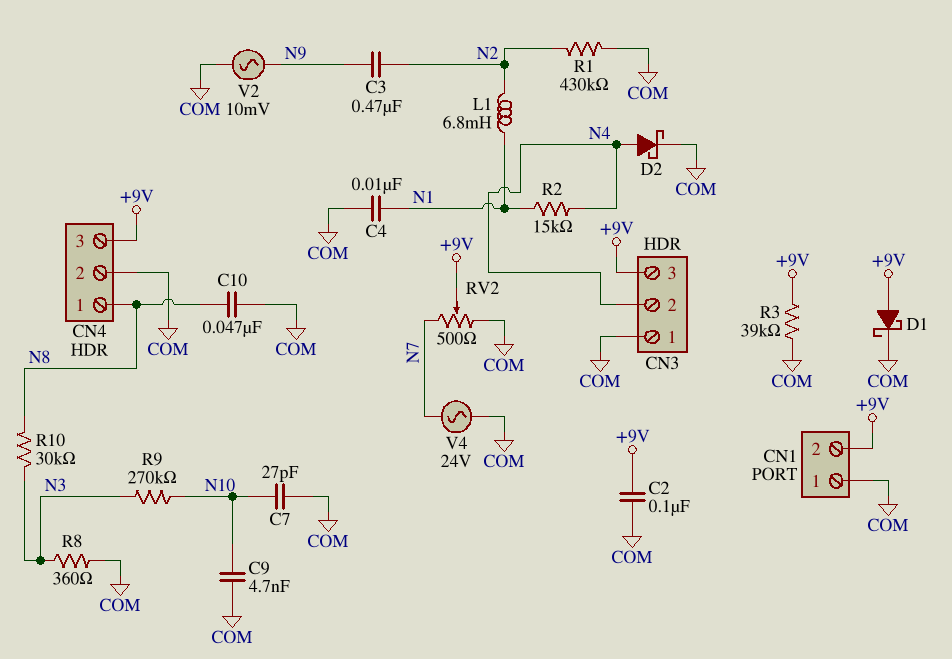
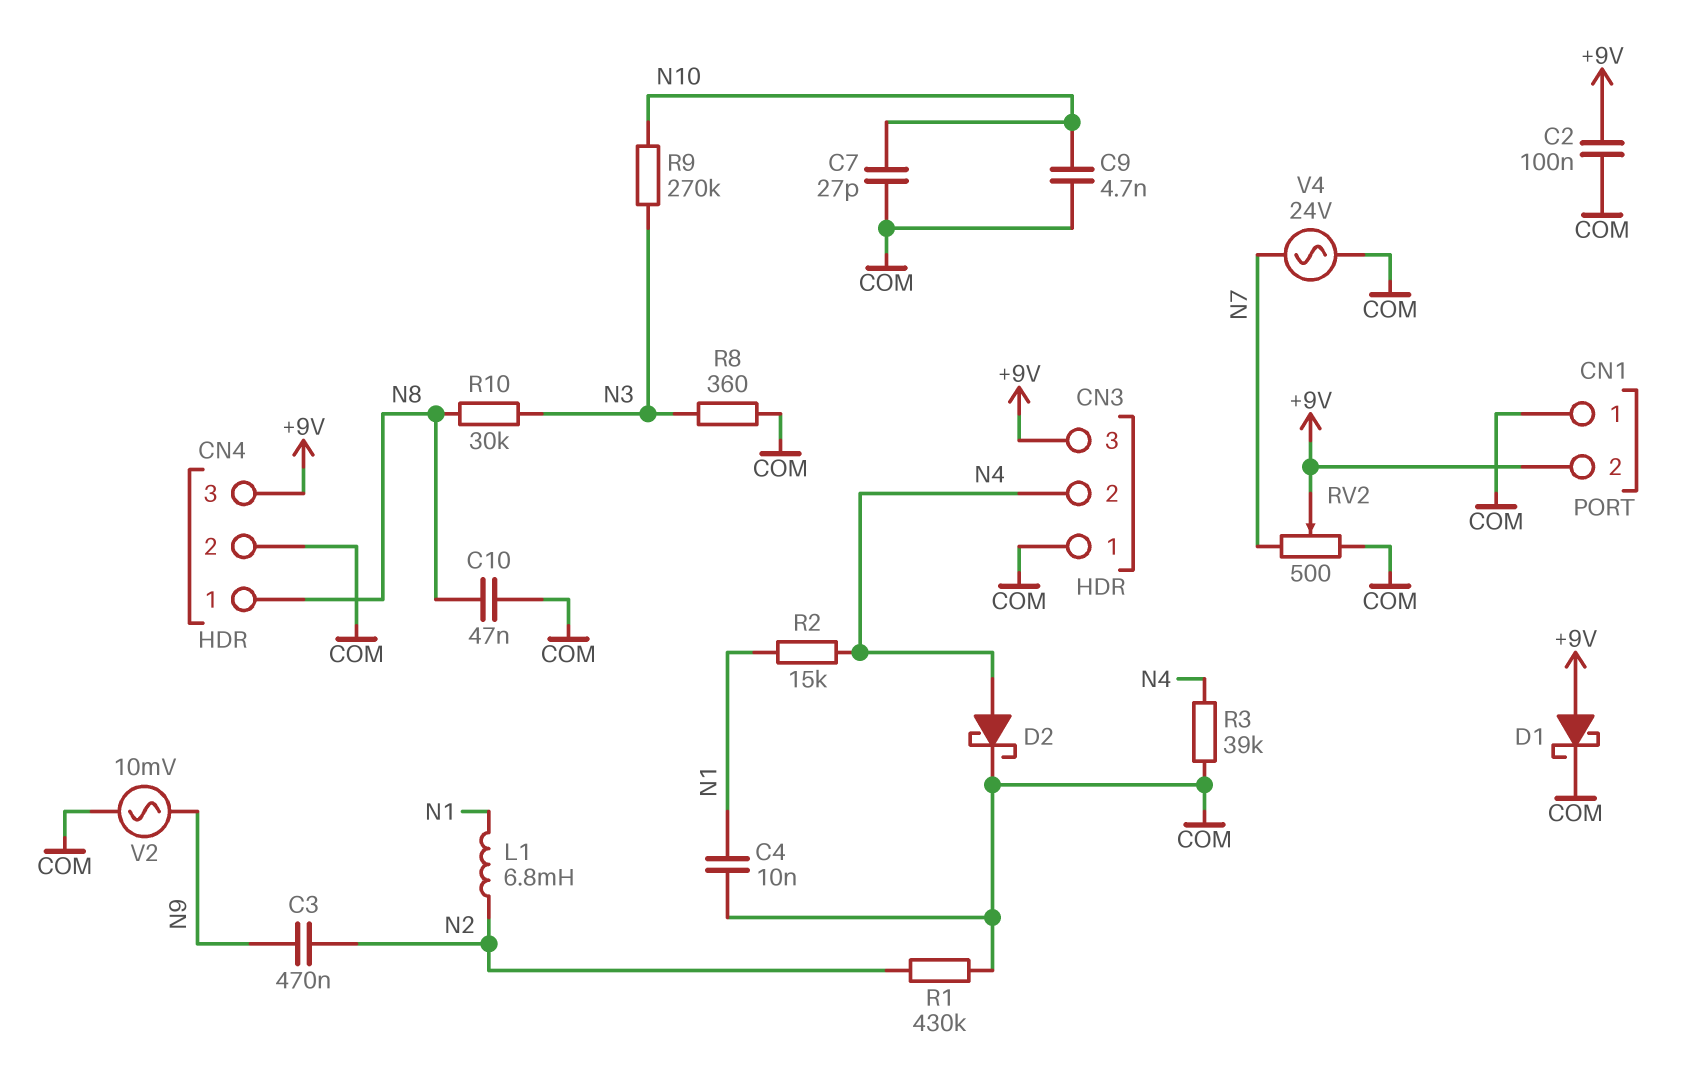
R3: 39k (+9V, COM) -> 39k (COM, N4)

